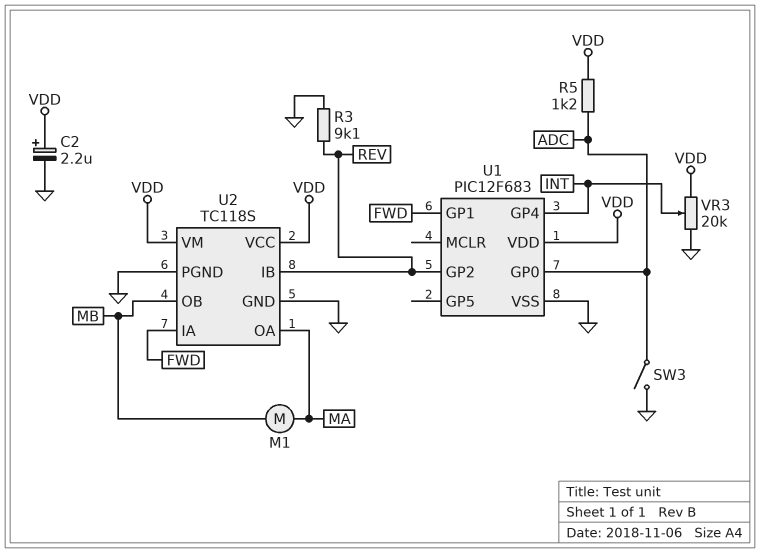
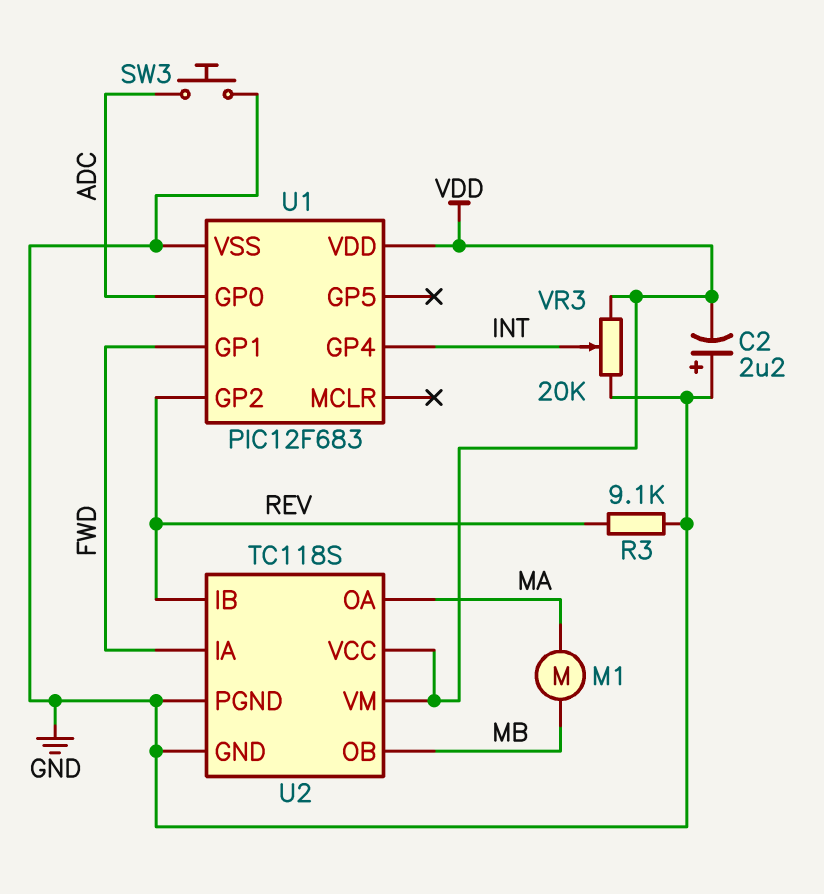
C2: 2.2uF (plus VDD, minus GND) -> 2.2uF (plus GND, minus VDD)
R5: 1.2k (ADC, VDD) -> none
SW3: switch (ADC, GND) -> button (ADC, GND)

